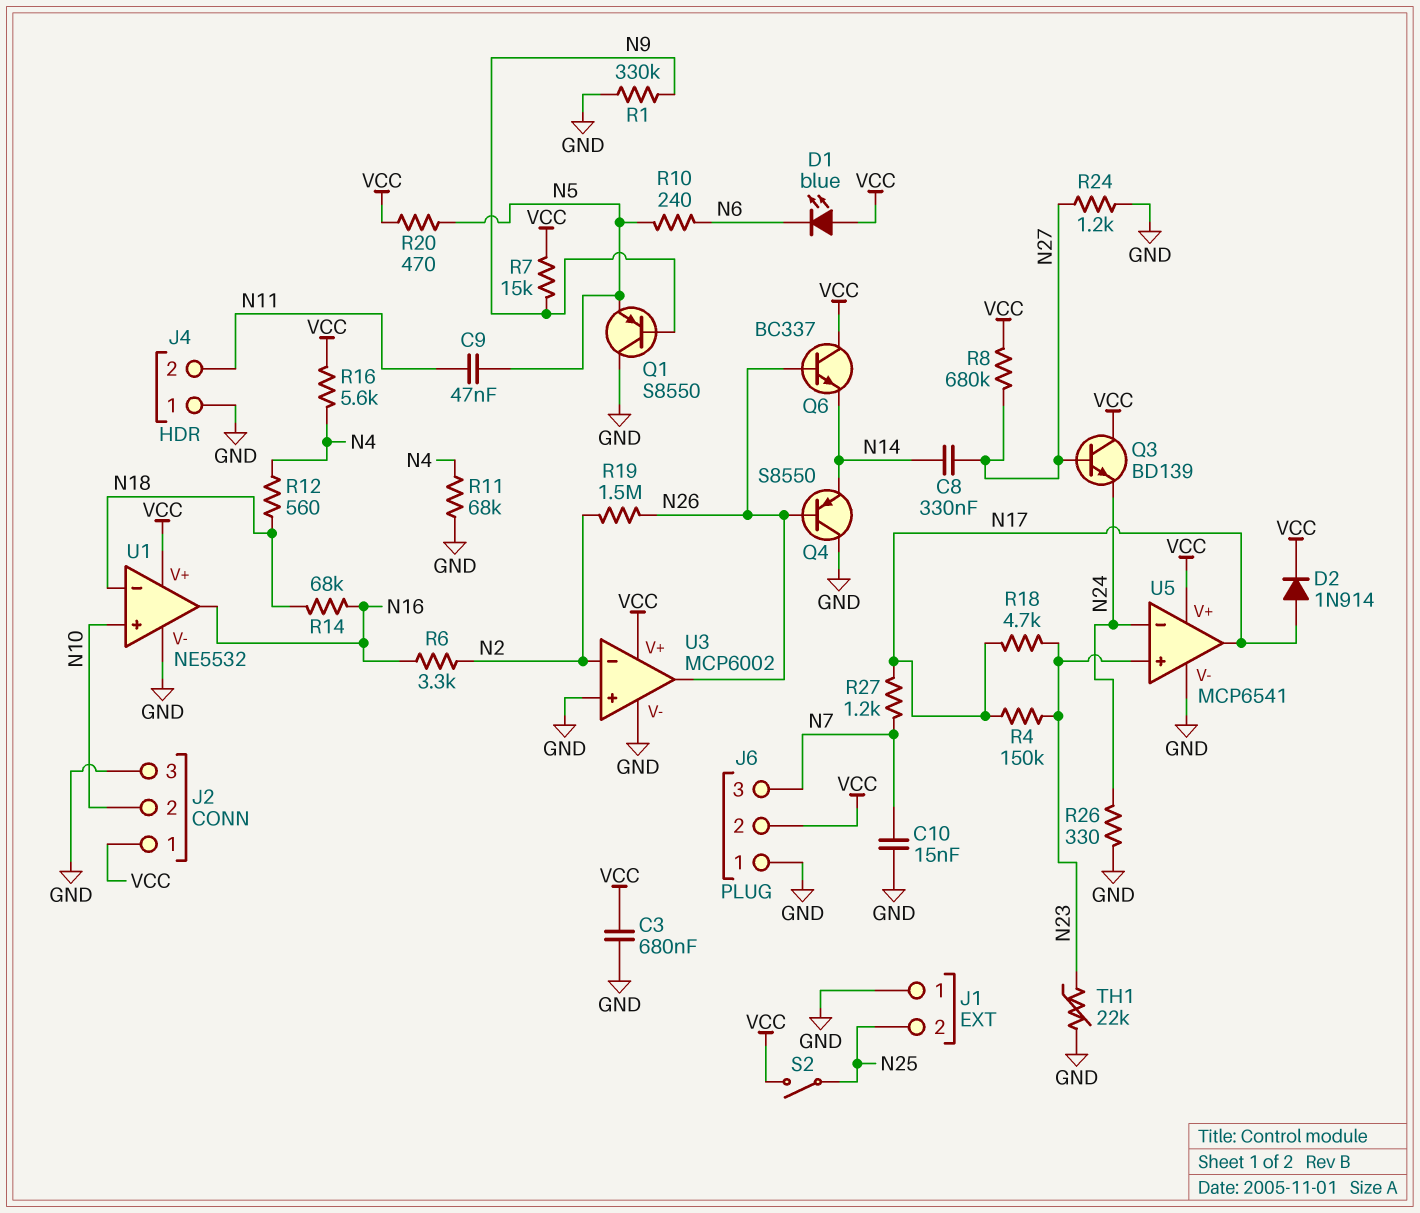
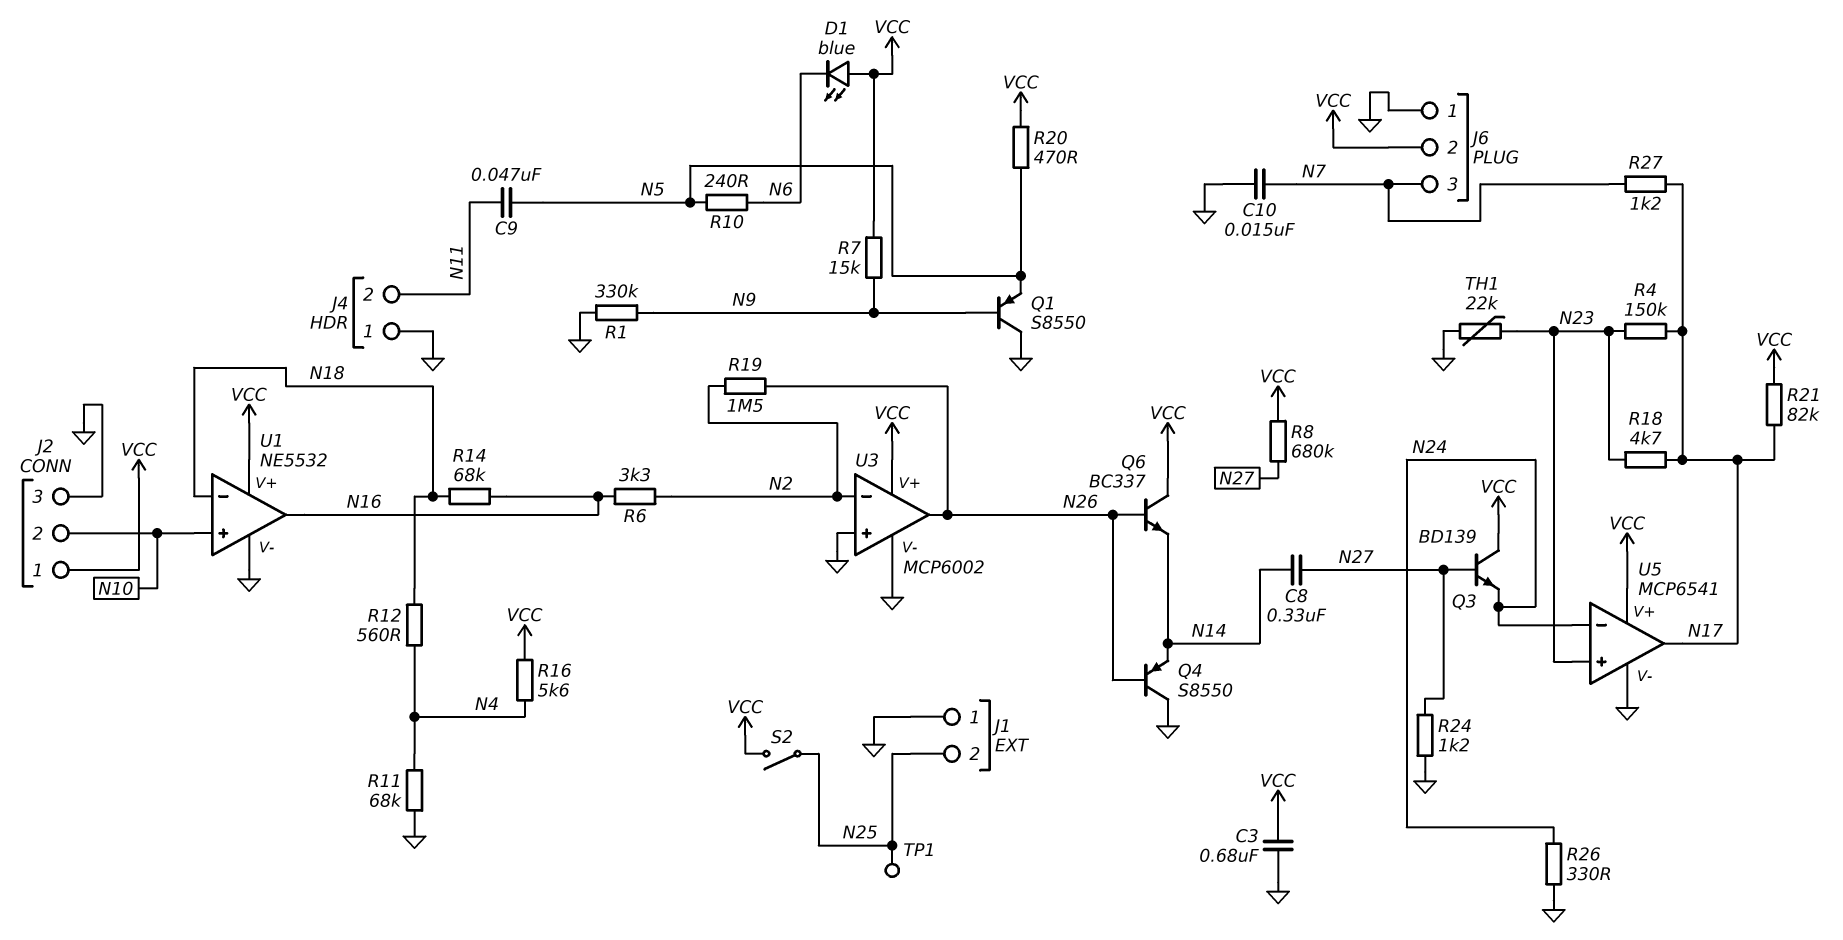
D2: diode 1N914 (A N17, K VCC) -> none
R21: none -> 82k (N17, VCC)
TP1: none -> test point (N25)

